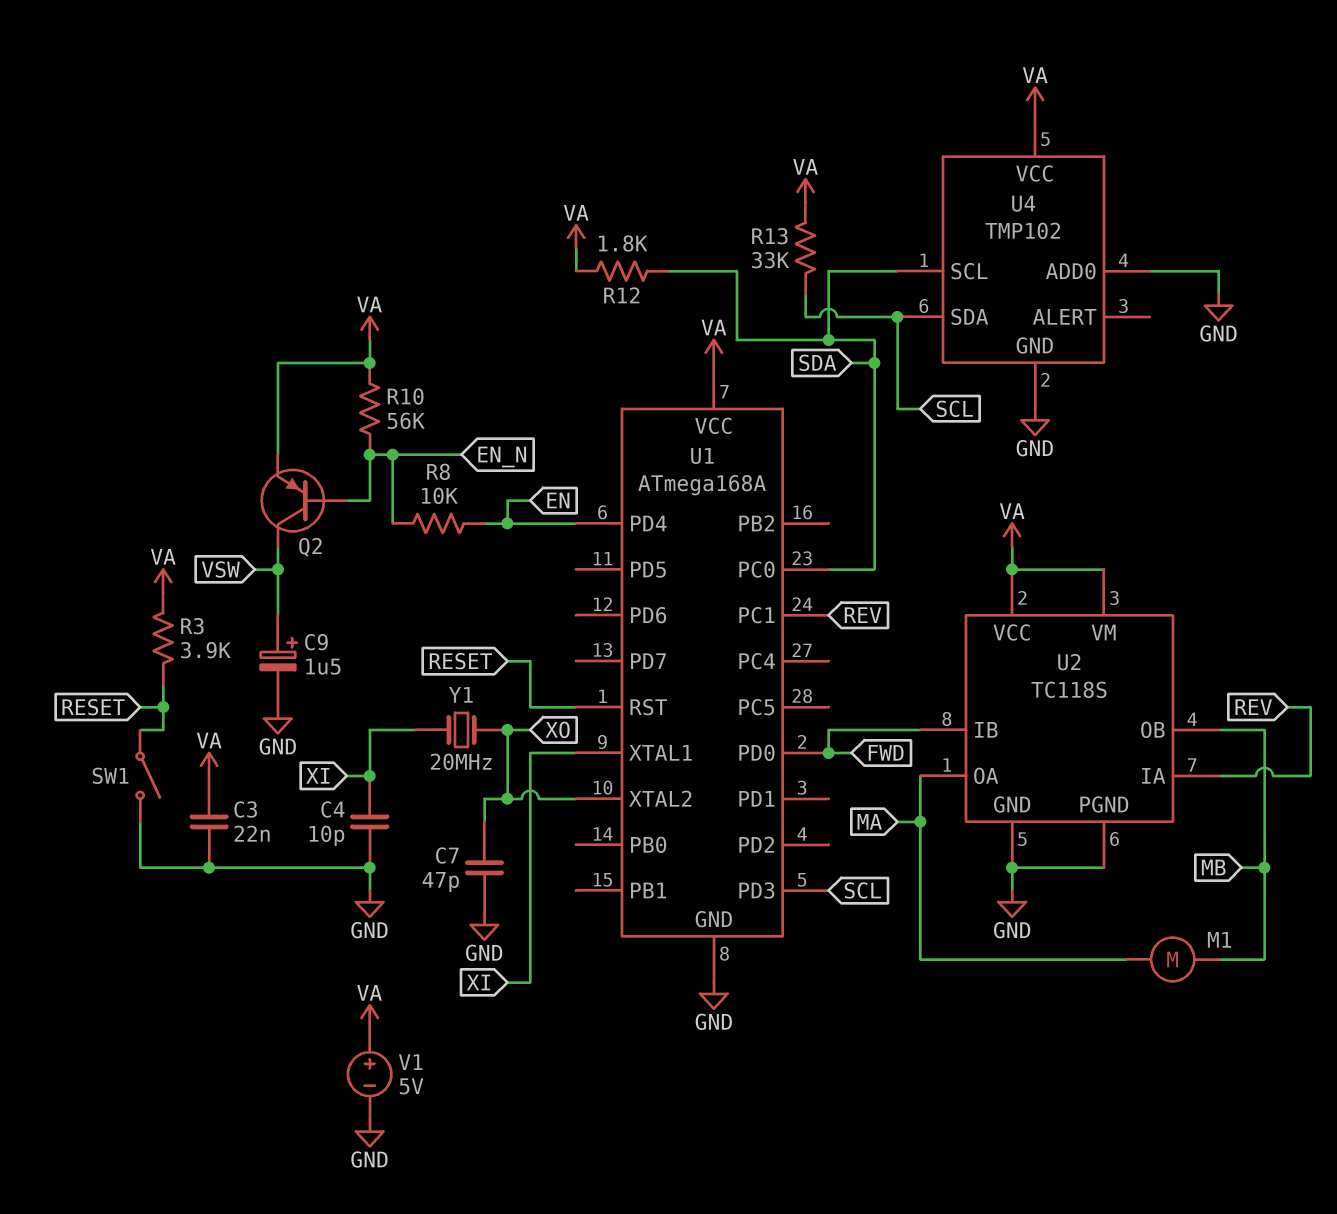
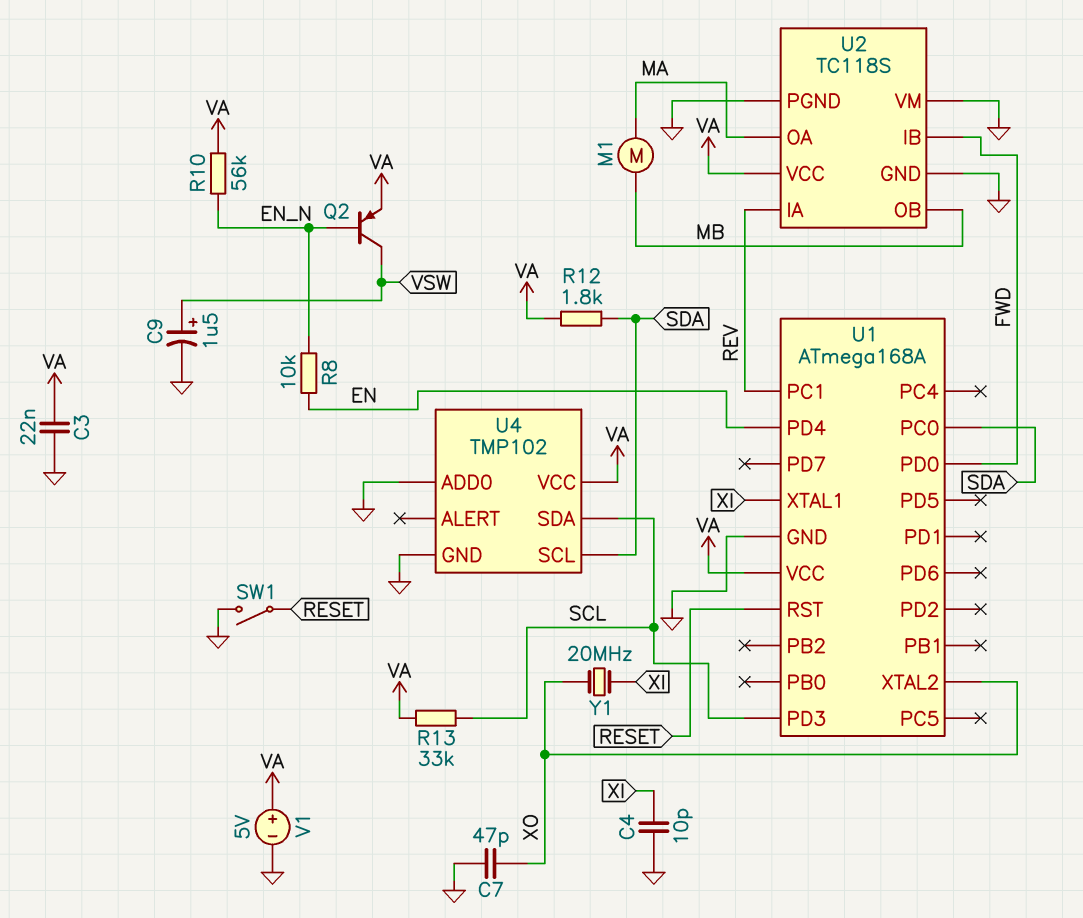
R3: 3.9k (RESET, VA) -> none
U2 pin VM: VA -> GND

